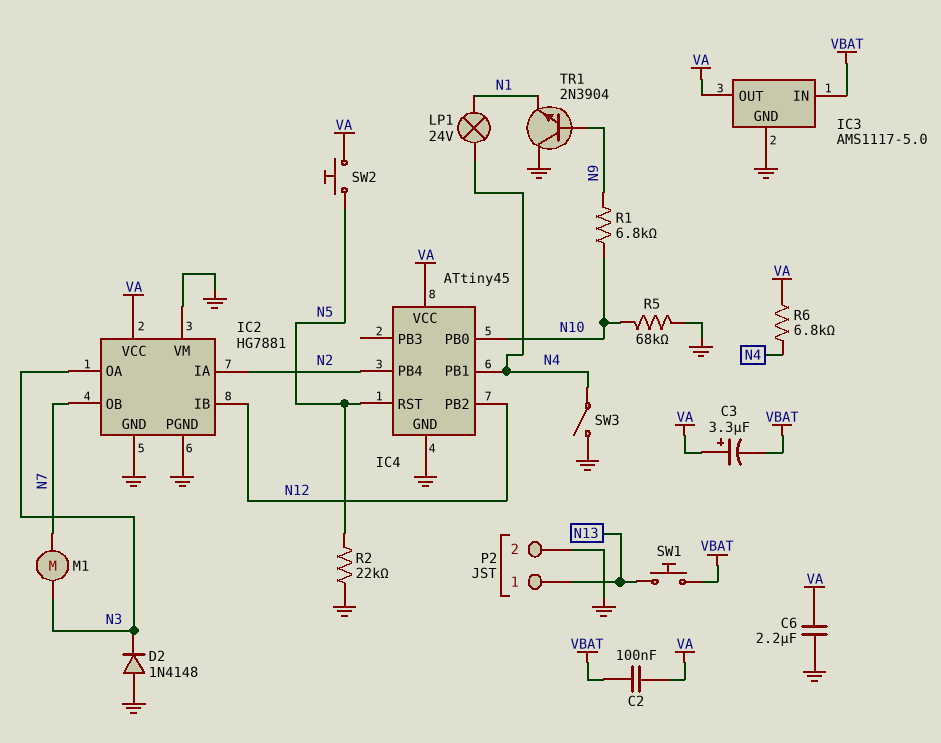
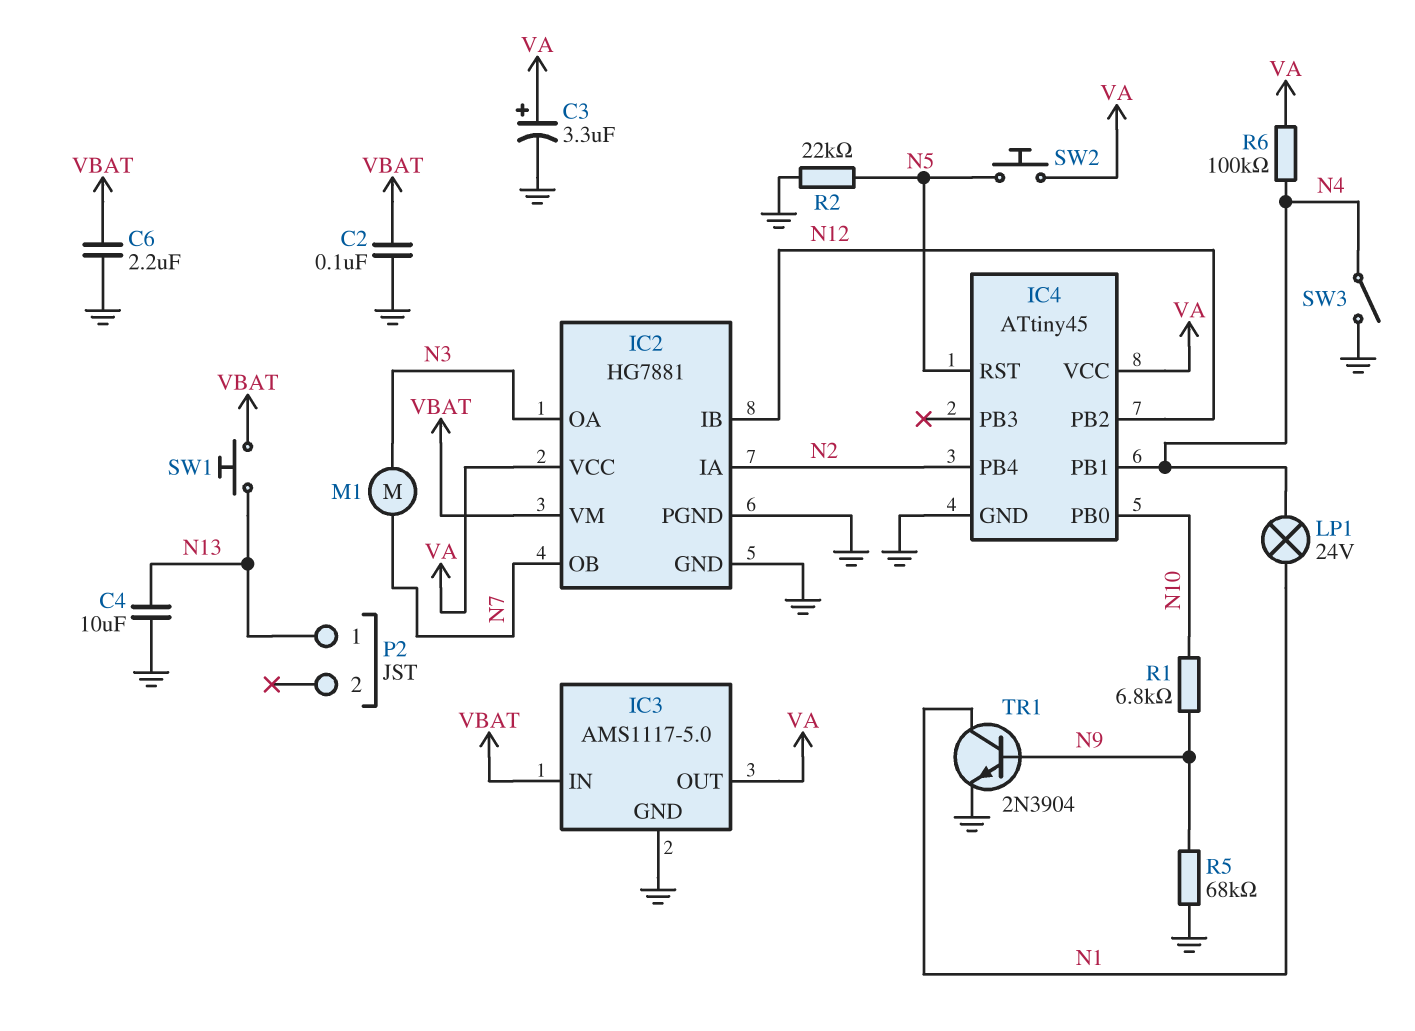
C2: 100nF (VA, VBAT) -> 100nF (GND, VBAT)
C3: 3.3uF (plus VA, minus VBAT) -> 3.3uF (plus VA, minus GND)
C4: none -> 10uF (GND, N13)
C6: 2.2uF (GND, VA) -> 2.2uF (GND, VBAT)
D2: diode 1N4148 (A GND, K N3) -> none
IC2 pin VM: GND -> VBAT
P2 pin 2: GND -> none
R5: 68k (GND, N10) -> 68k (GND, N9)
R6: 6.8k (N4, VA) -> 100k (N4, VA)
TR1: NPN 2N3904 (B N9, C GND, E N1) -> NPN 2N3904 (B N9, C N1, E GND)

